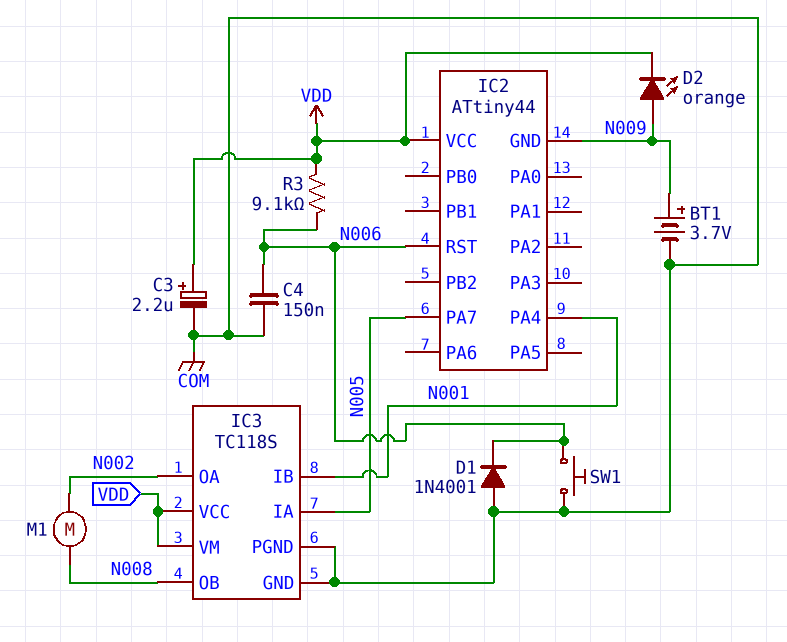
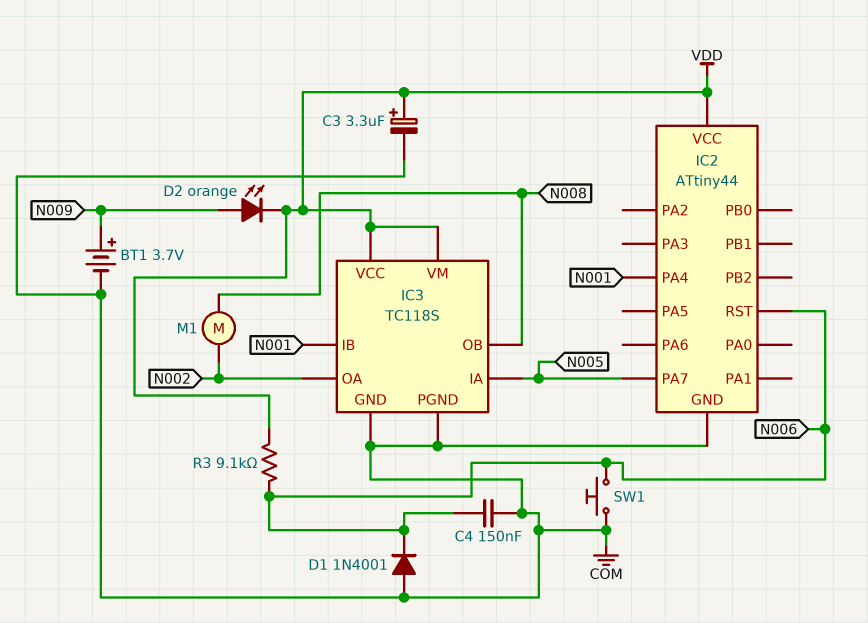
C3: 2.2uF (plus VDD, minus COM) -> 3.3uF (plus VDD, minus COM)
IC2 pin GND: N009 -> COM

